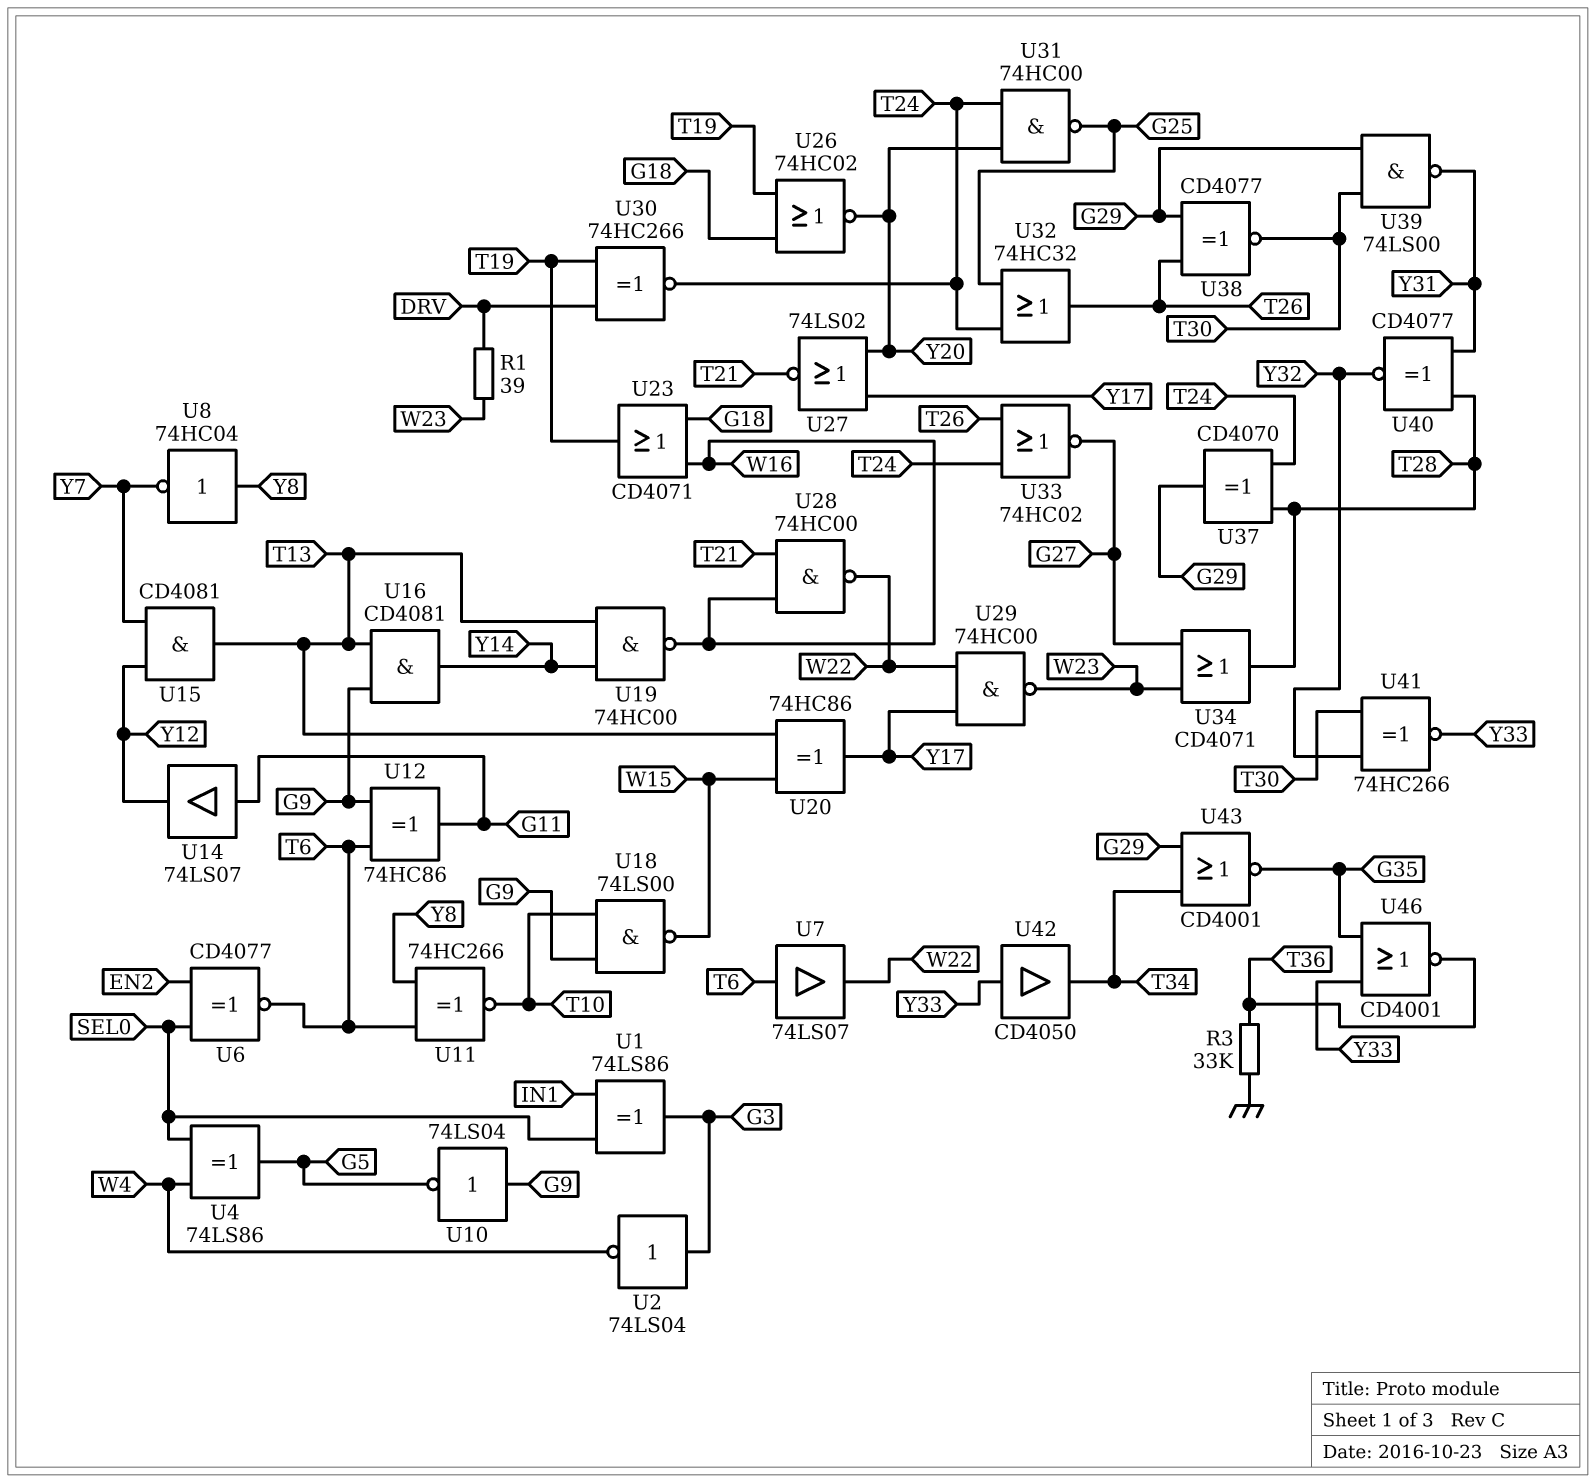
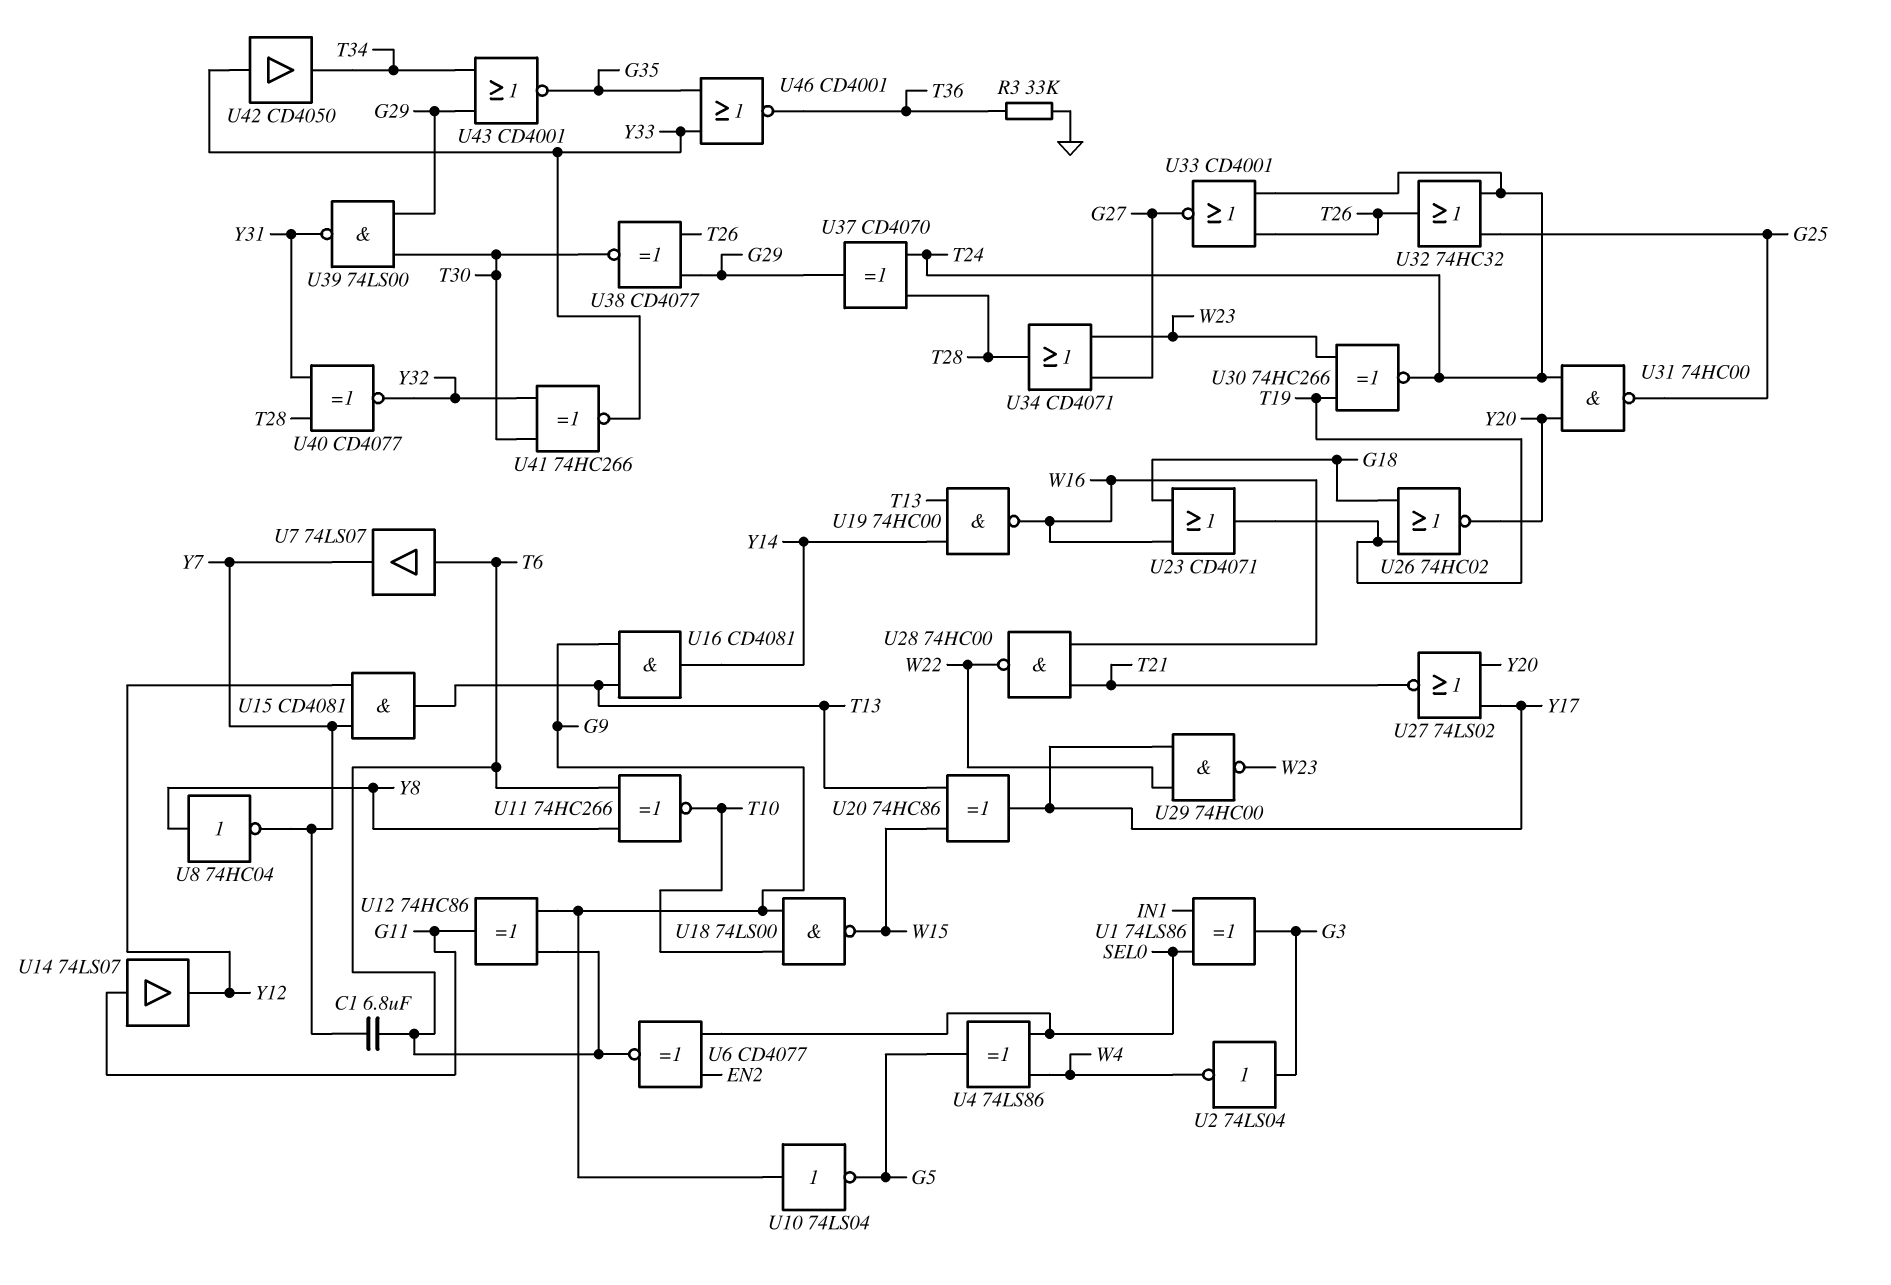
C1: none -> 6.8uF (T6, Y7)
R1: 39 (DRV, W23) -> none
U7: buffer 74LS07 (in T6, out W22) -> buffer 74LS07 (in T6, out Y7)
U30: XNOR 74HC266 (in DRV, in T19, out T24) -> XNOR 74HC266 (in T19, in W23, out T24)
U33: NOR 74HC02 (in T24, in T26, out G27) -> NOR CD4001 (in T24, in T26, out G27)

